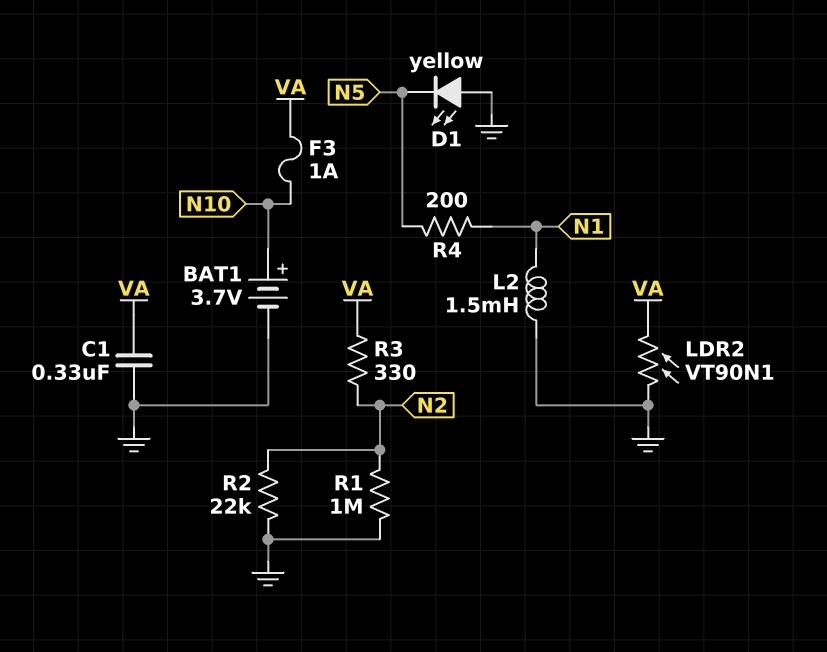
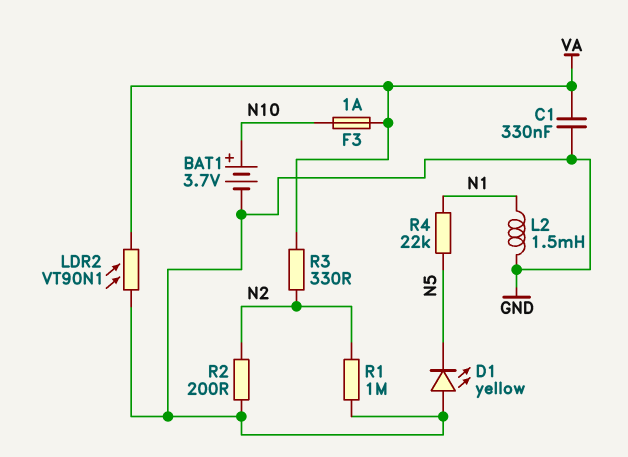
R2: 22k (GND, N2) -> 200 (GND, N2)
R4: 200 (N1, N5) -> 22k (N1, N5)

